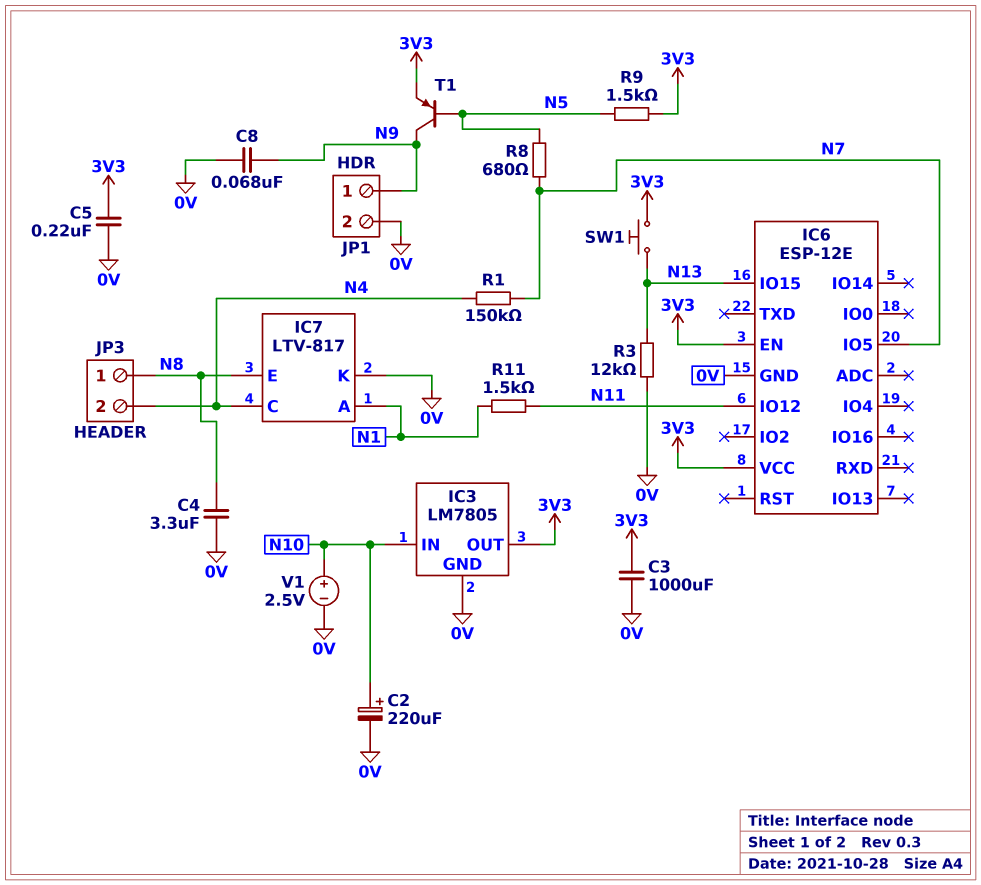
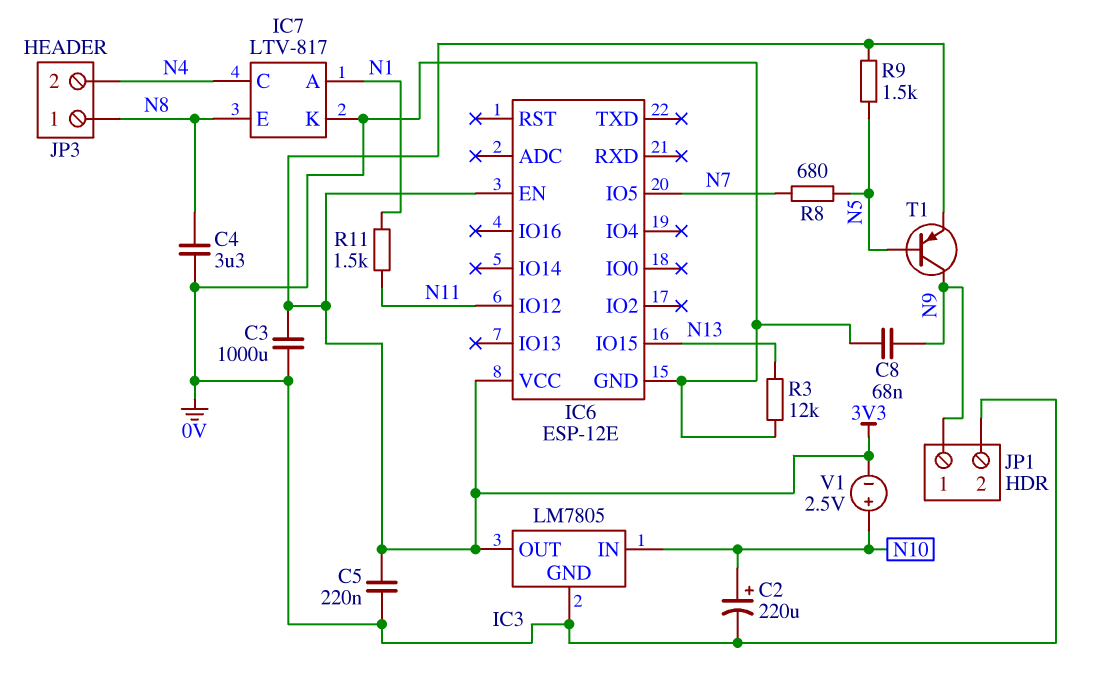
R1: 150k (N4, N7) -> none
SW1: button (3V3, N13) -> none
V1: 2.5V (plus N10, minus 0V) -> 2.5V (plus N10, minus 3V3)

